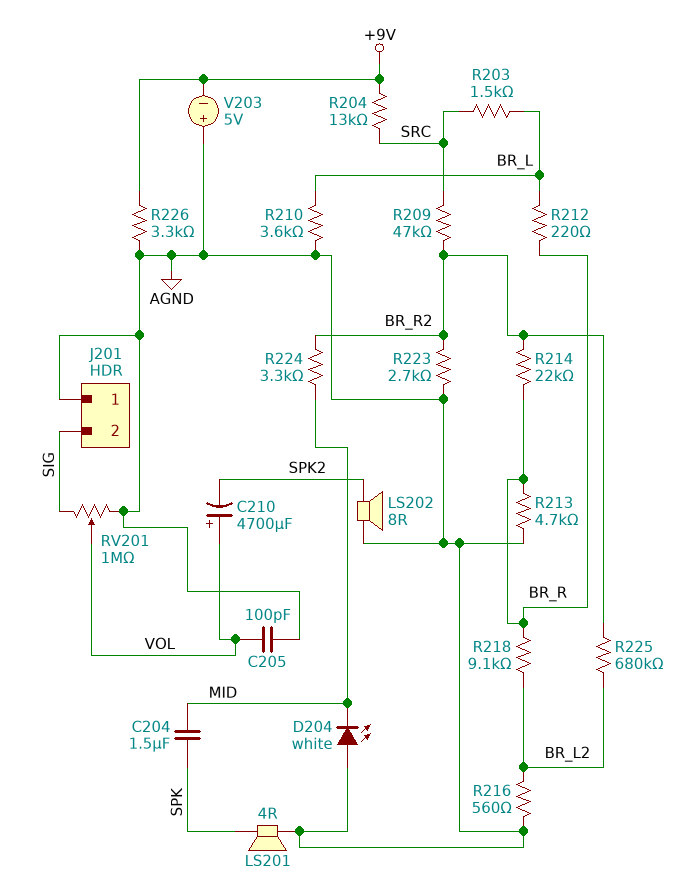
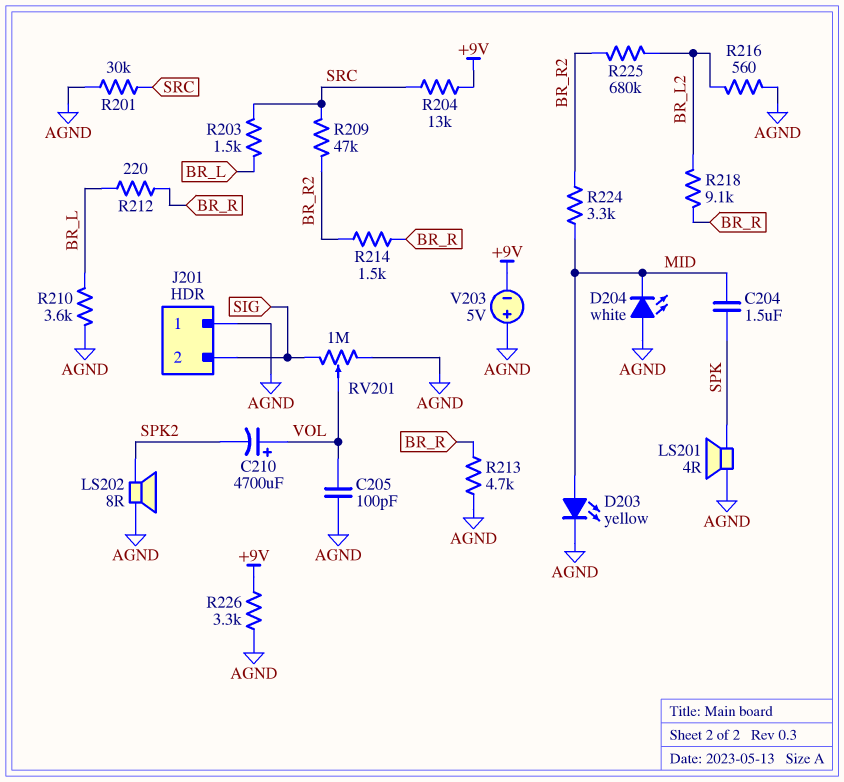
D203: none -> LED yellow (A MID, K AGND)
R201: none -> 30k (AGND, SRC)
R214: 22k (BR_R, BR_R2) -> 1.5k (BR_R, BR_R2)
R223: 2.7k (AGND, BR_R2) -> none

